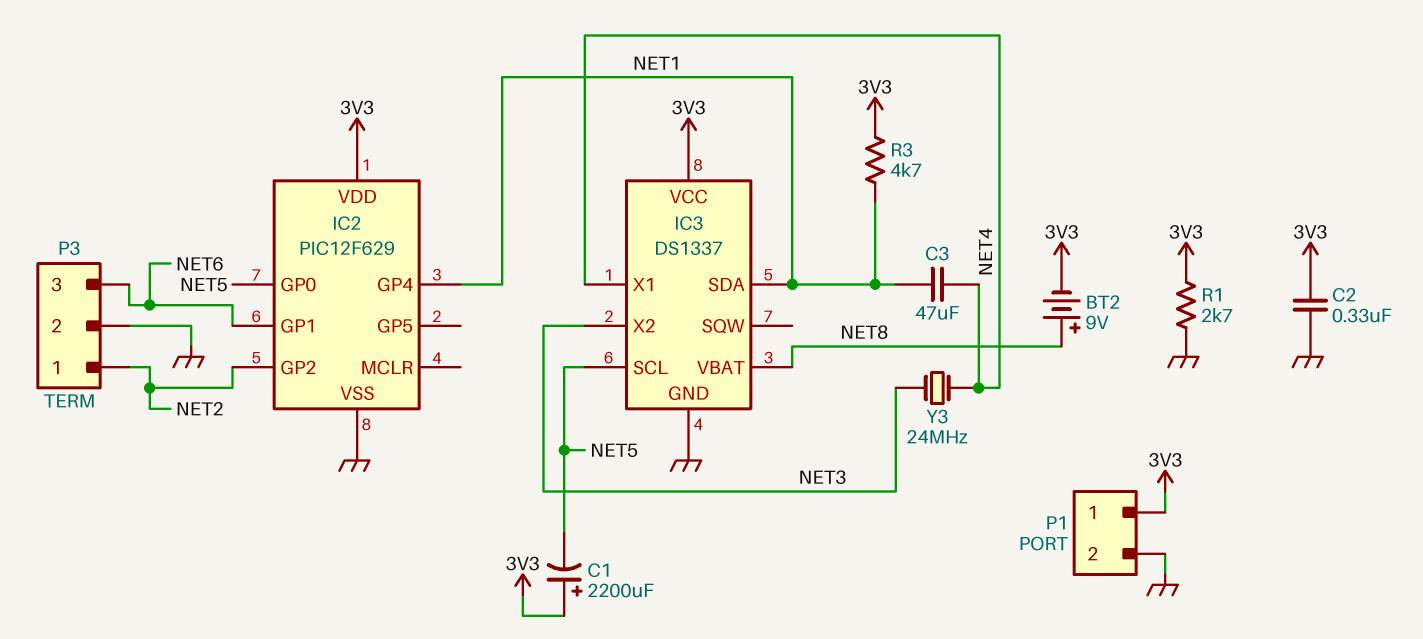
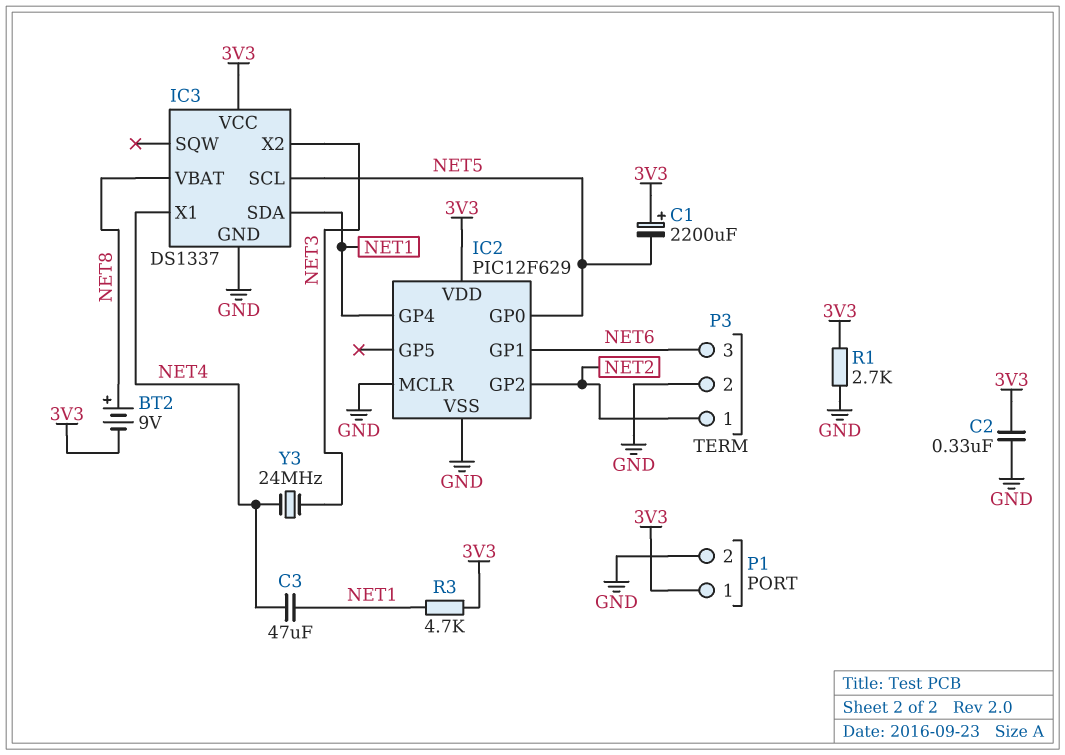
IC2 pin MCLR: none -> GND

